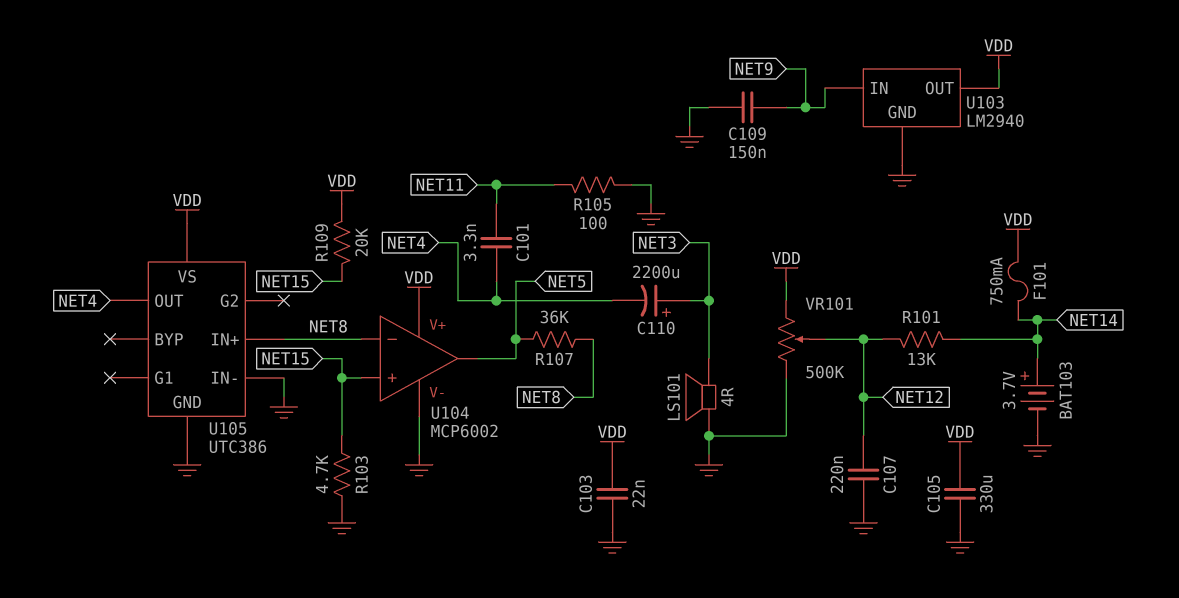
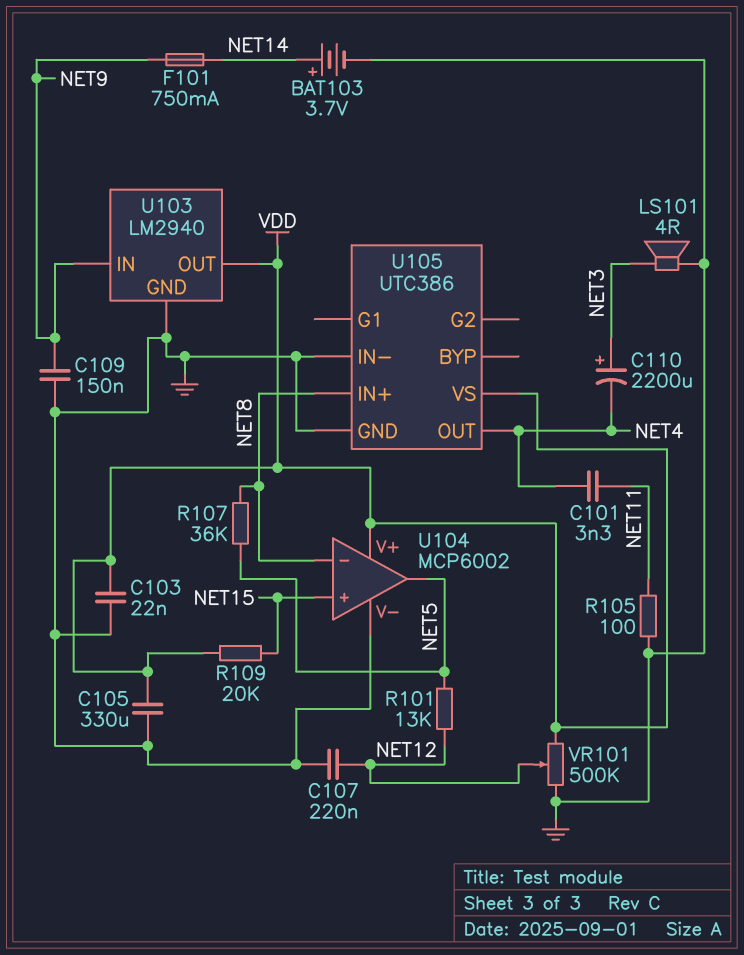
F101: 750mA (NET14, VDD) -> 750mA (NET9, NET14)
R101: 13k (NET12, NET14) -> 13k (NET5, NET12)
R103: 4.7k (GND, NET15) -> none

